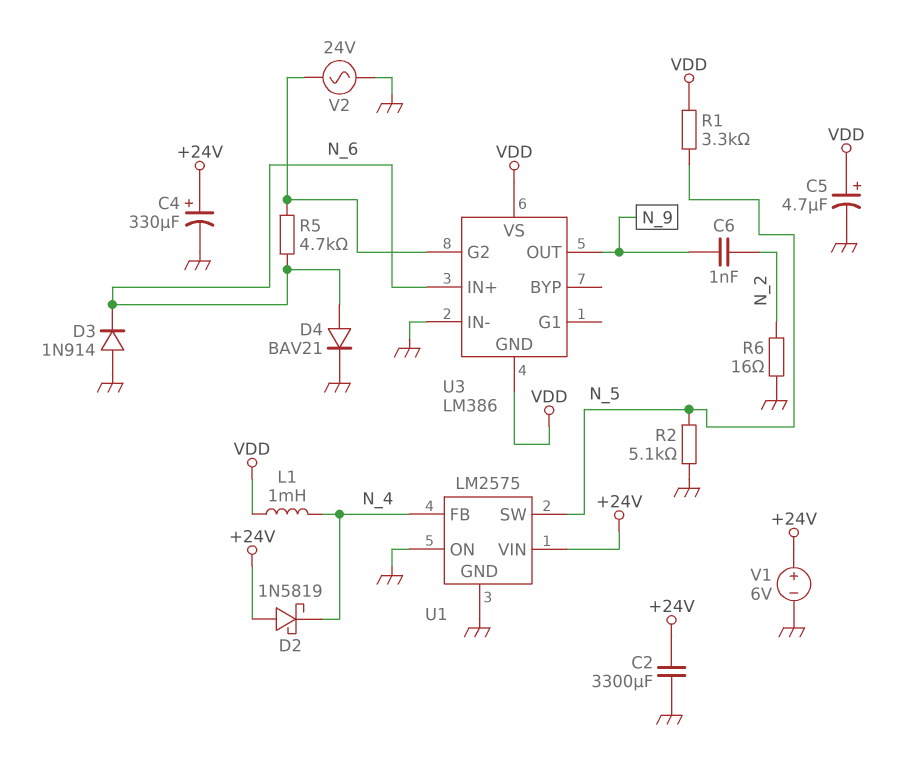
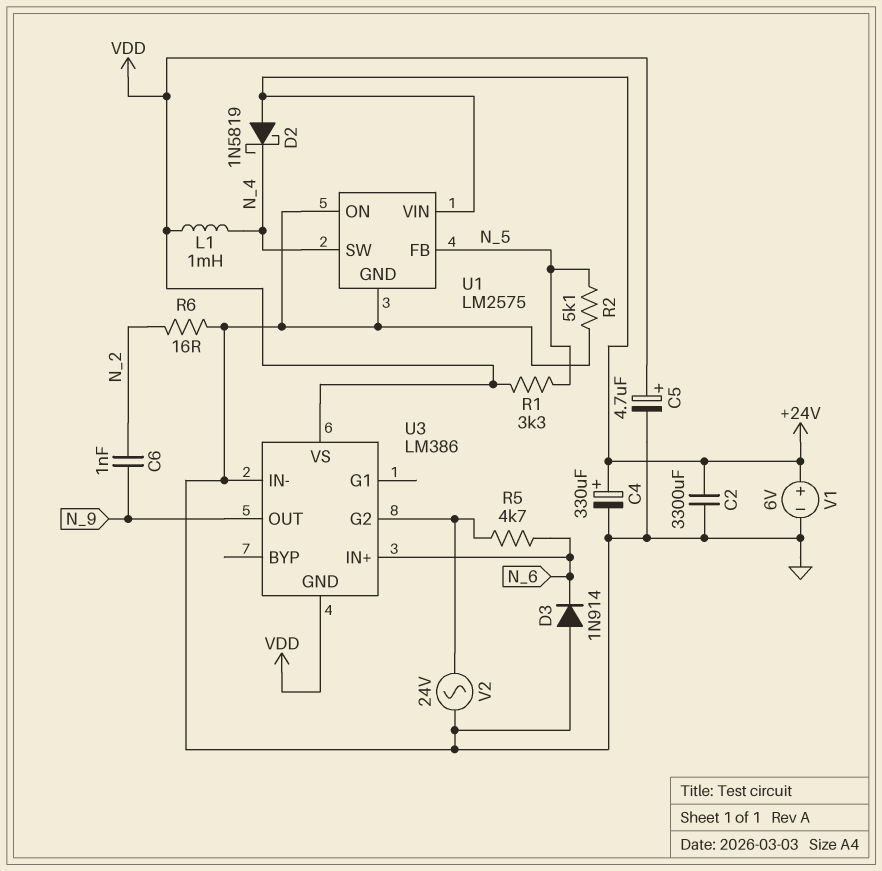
D4: diode BAV21 (A N_6, K GND) -> none
U1 pin FB: N_4 -> N_5
U1 pin SW: N_5 -> N_4

